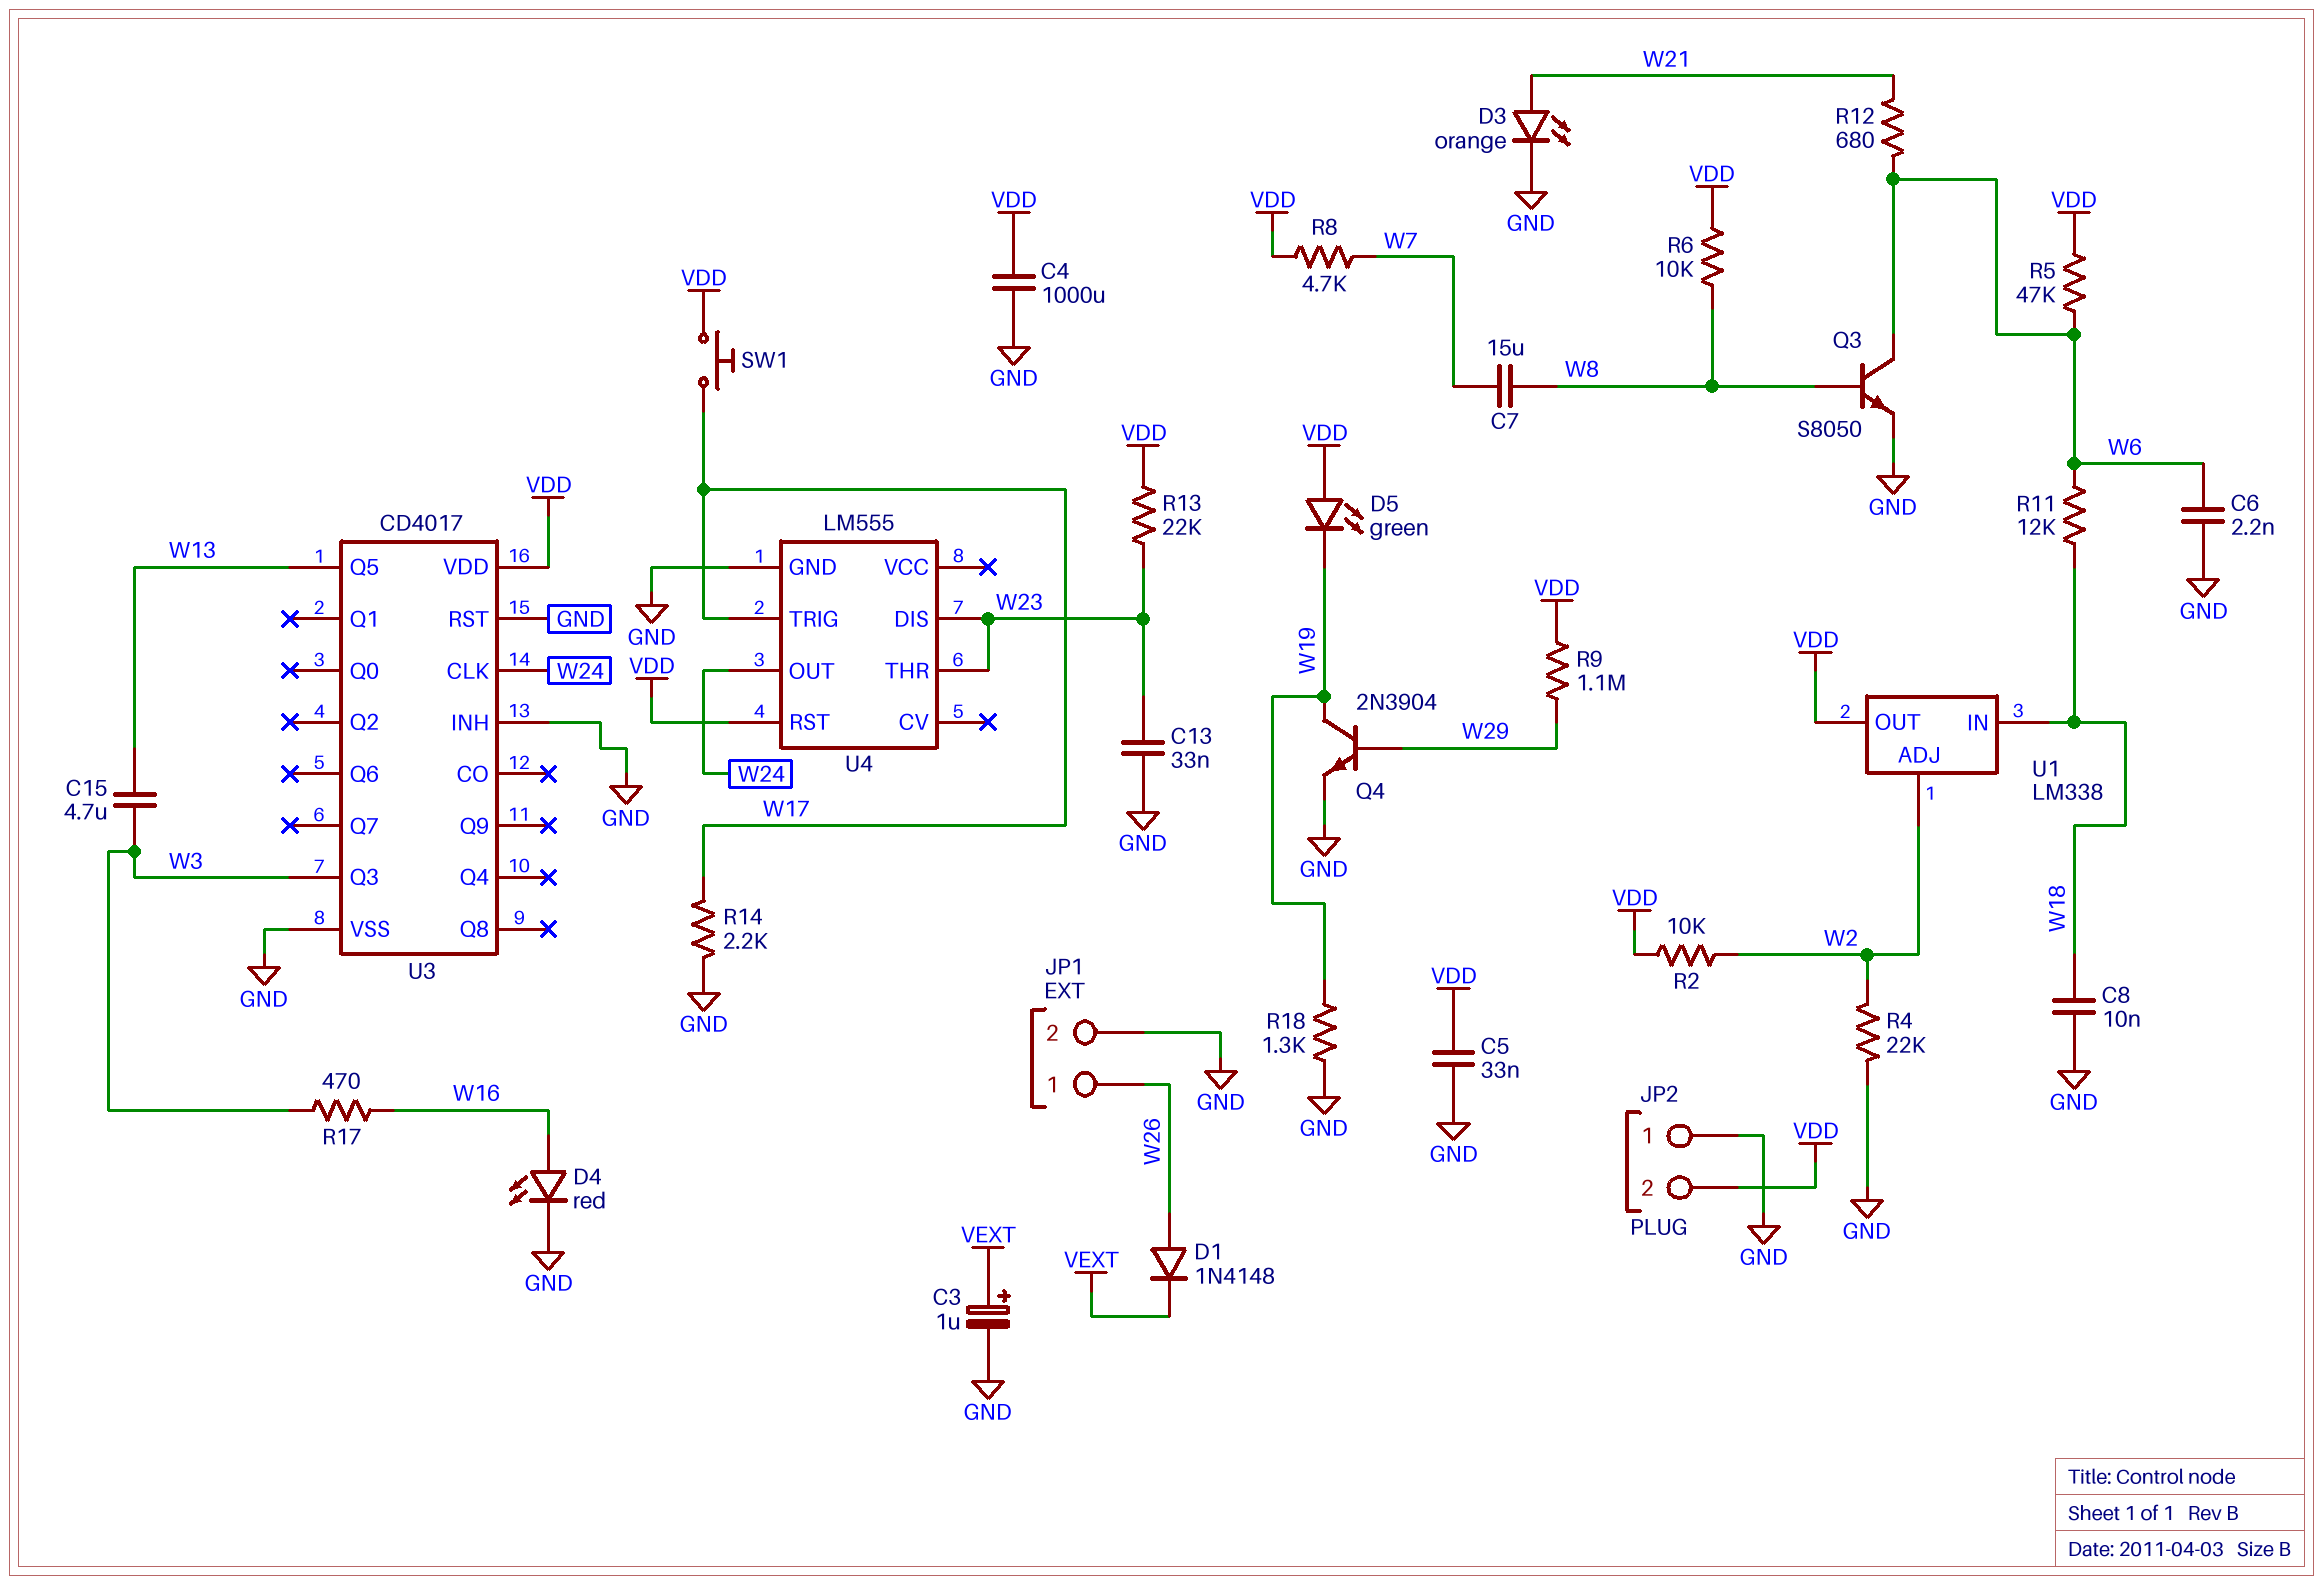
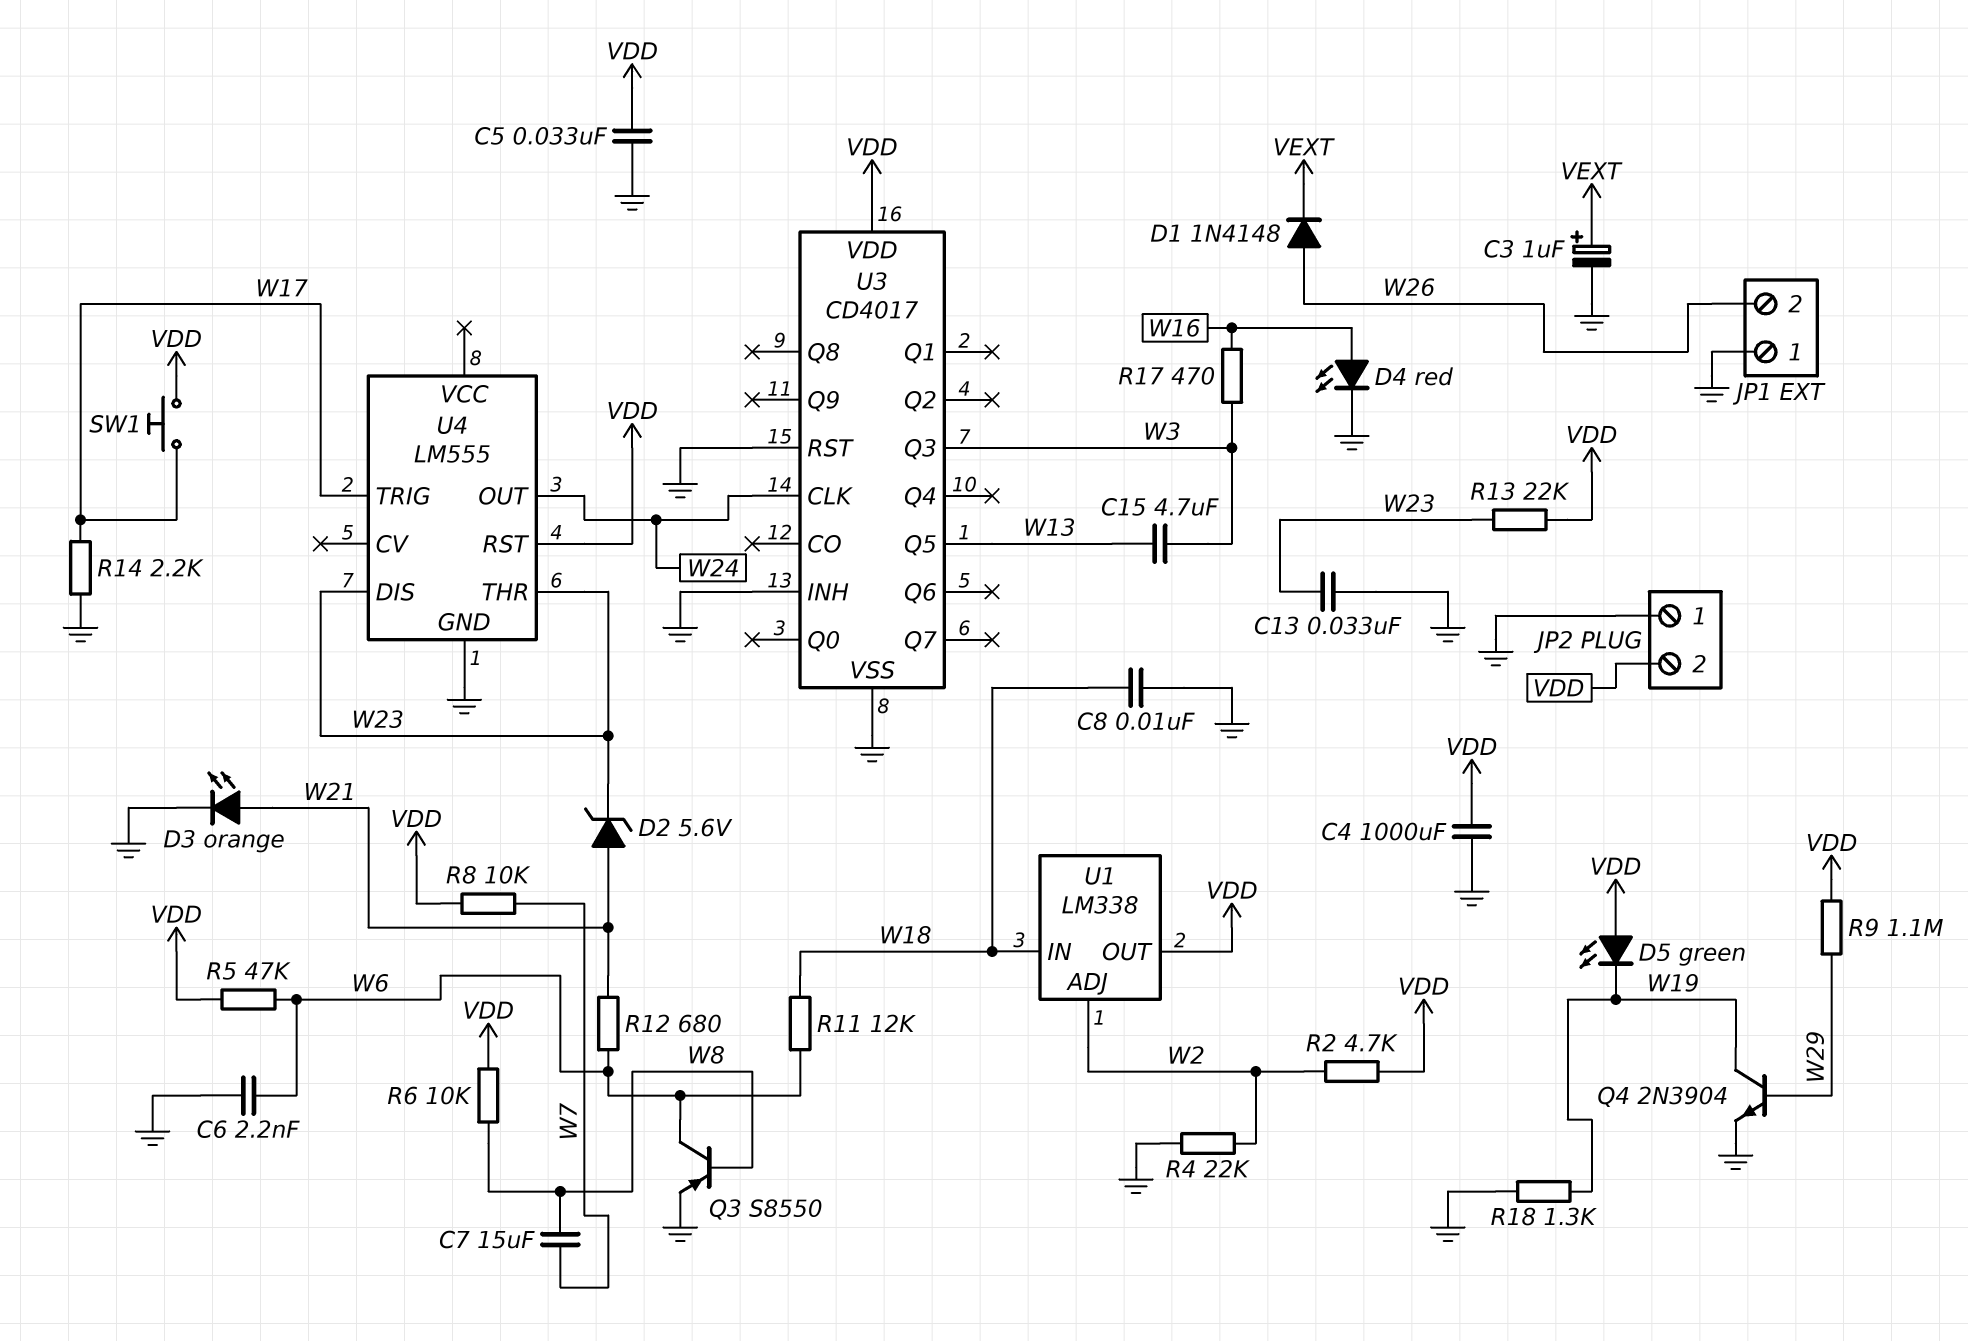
D2: none -> zener 5.6V (A W21, K W23)
JP1 pin 1: W26 -> GND
JP1 pin 2: GND -> W26
Q3: NPN S8050 (B W8, C W6, E GND) -> PNP S8550 (B W8, C W6, E GND)
R2: 10k (VDD, W2) -> 4.7k (VDD, W2)
R8: 4.7k (VDD, W7) -> 10k (VDD, W7)

